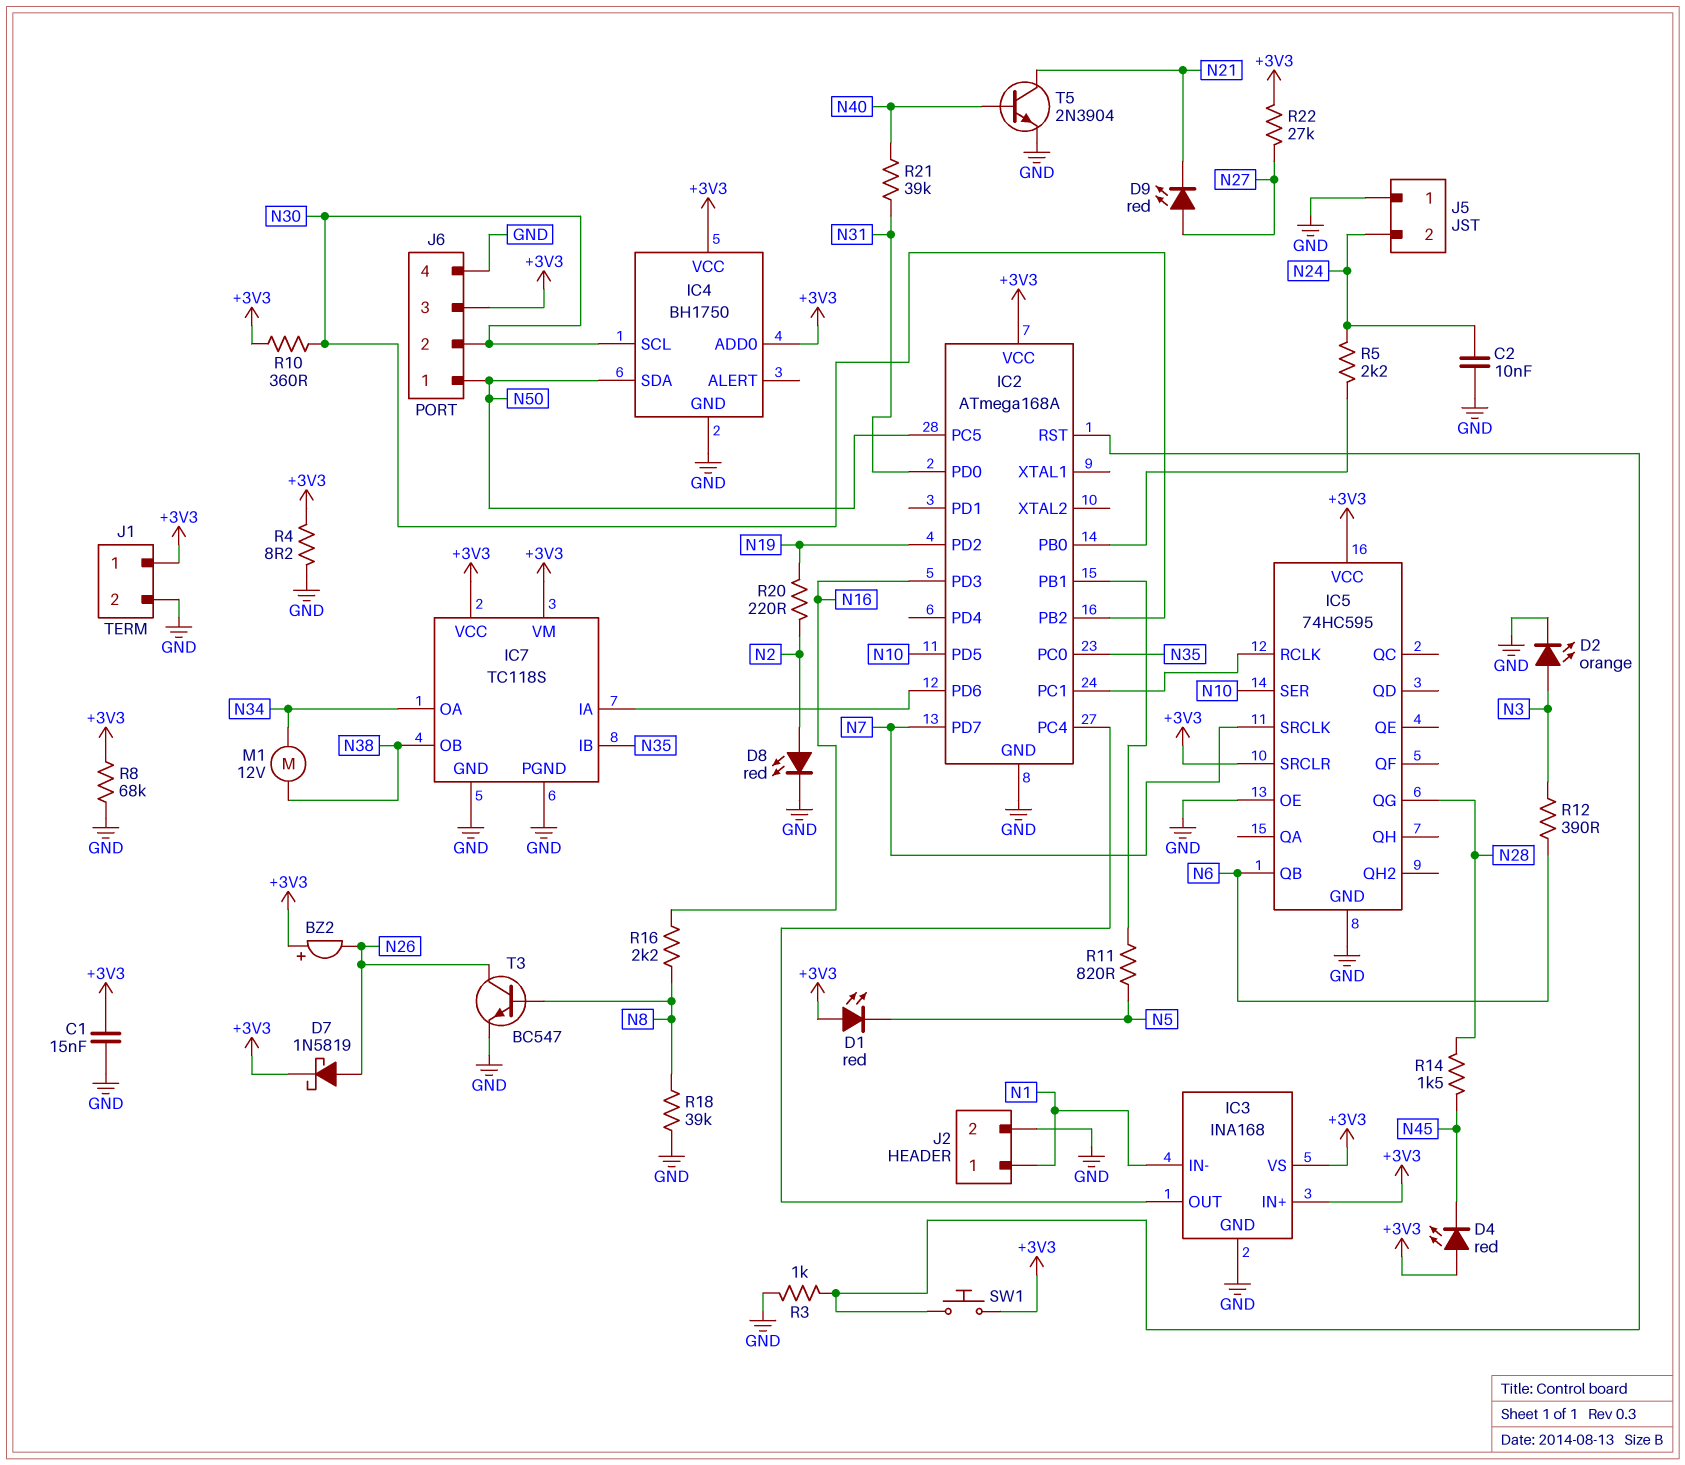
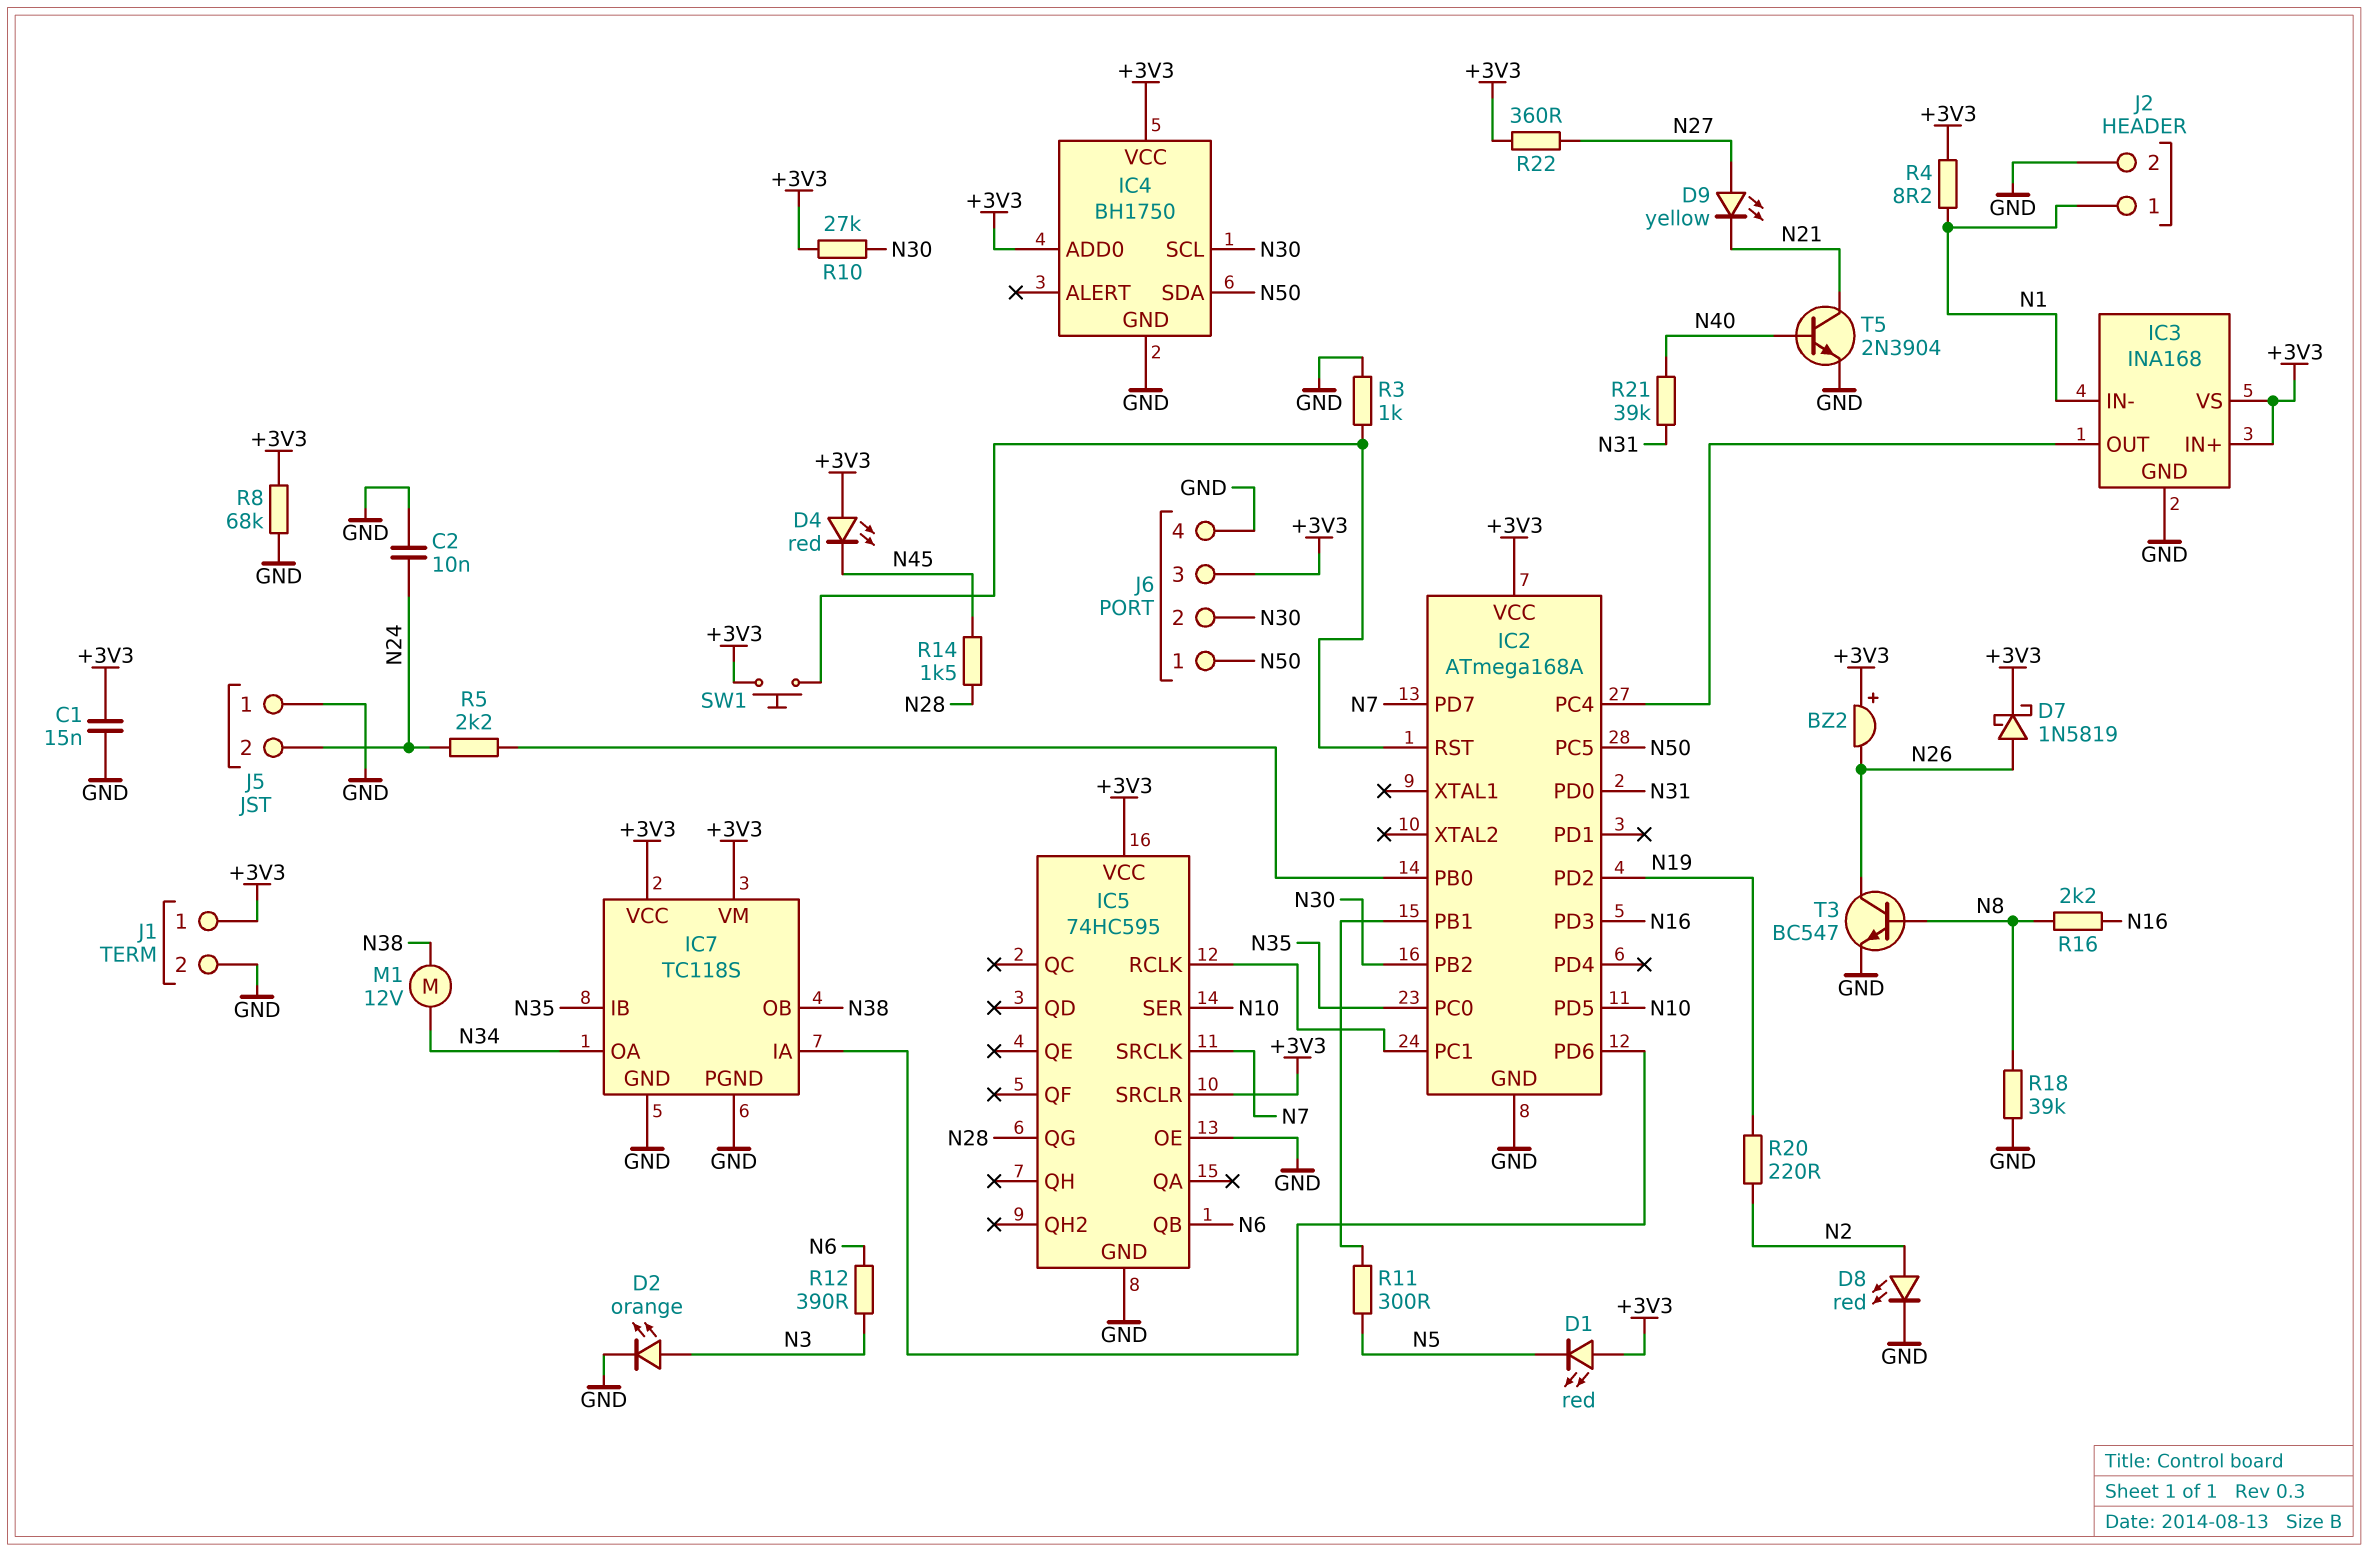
D9: LED red (A N27, K N21) -> LED yellow (A N27, K N21)
R4: 8.2 (+3V3, GND) -> 8.2 (+3V3, N1)
R10: 360 (+3V3, N30) -> 27k (+3V3, N30)
R11: 820 (IC2/PB1, N5) -> 300 (IC2/PB1, N5)
R22: 27k (+3V3, N27) -> 360 (+3V3, N27)

